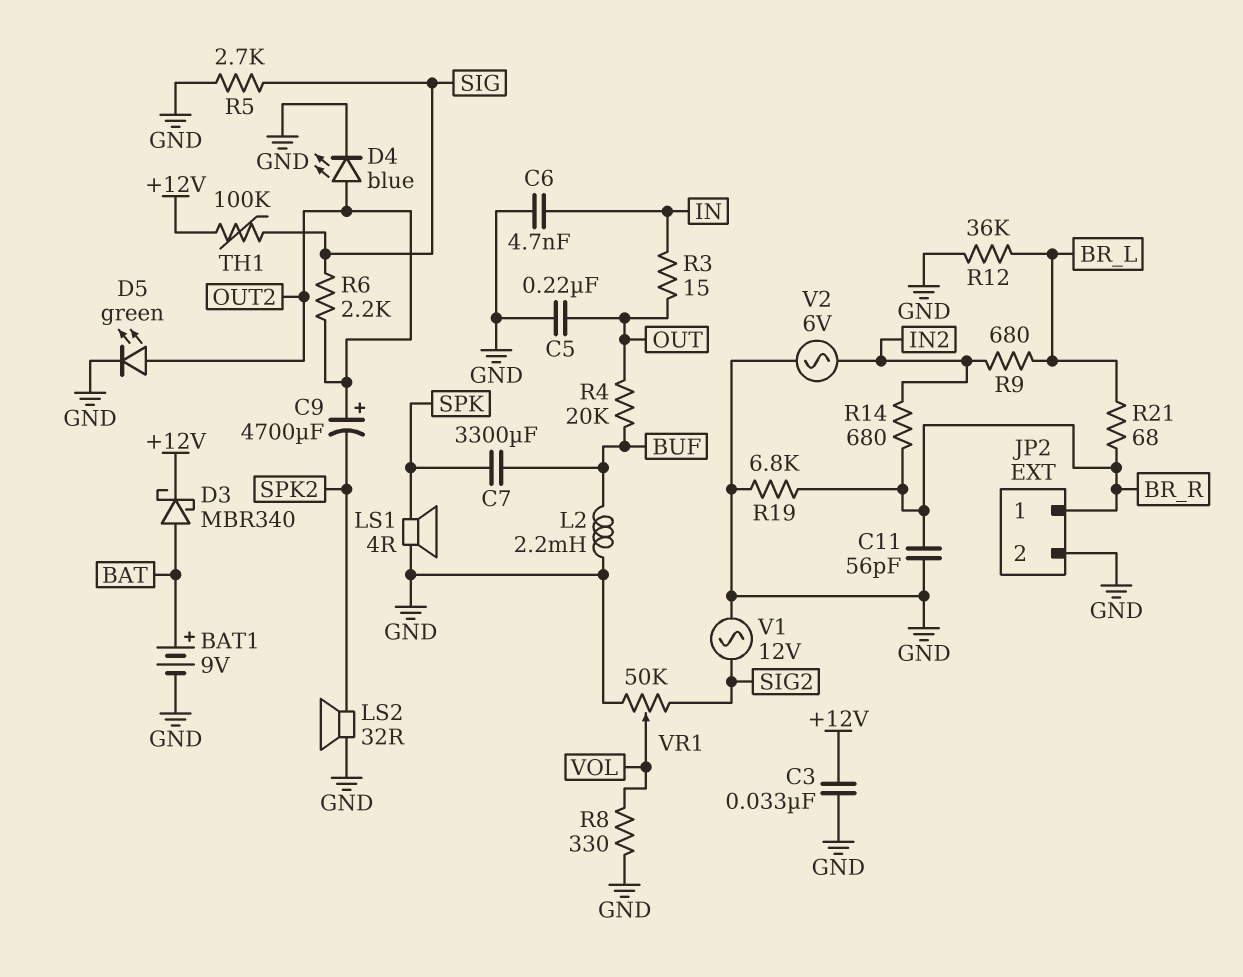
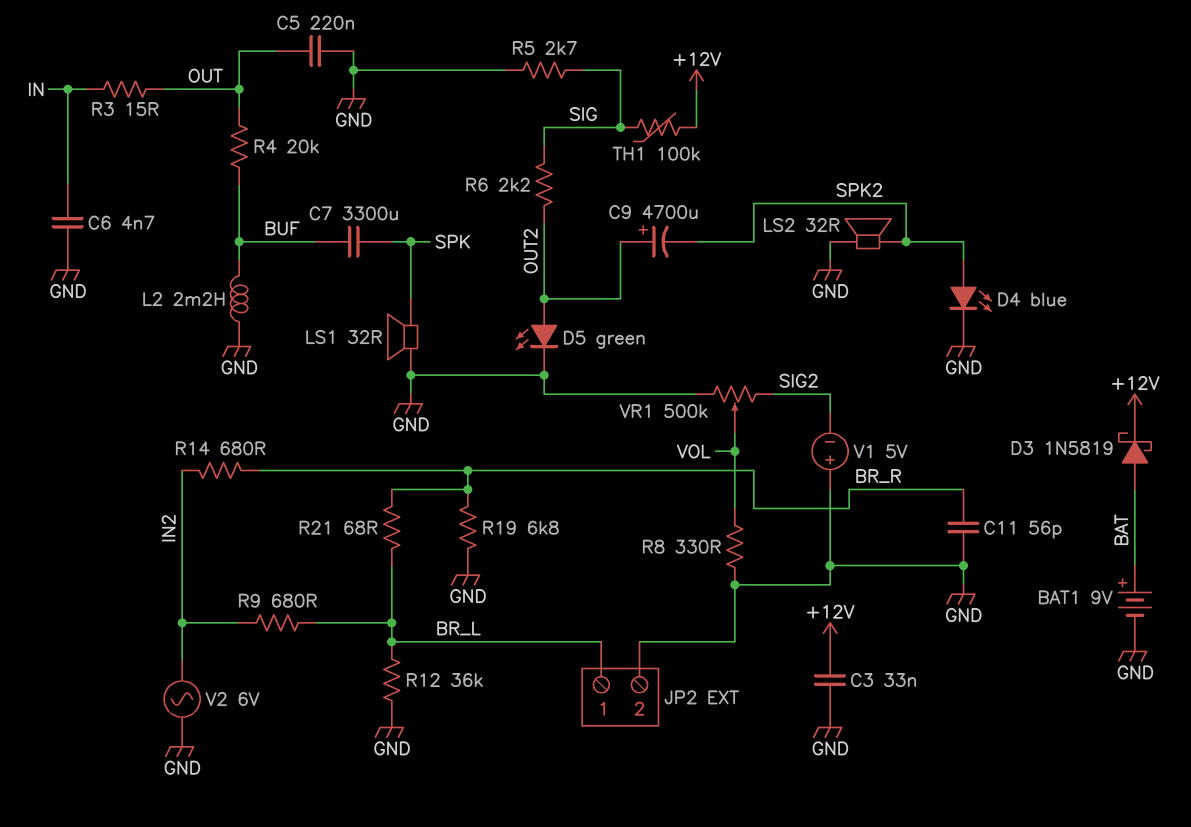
D3: schottky MBR340 (A BAT, K +12V) -> schottky 1N5819 (A BAT, K +12V)
D4: LED blue (A OUT2, K GND) -> LED blue (A SPK2, K GND)
JP2 pin 1: BR_R -> BR_L
LS1: speaker 4R (GND, SPK) -> speaker 32R (GND, SPK)
V1: AC 12V (GND, SIG2) -> 5V (plus GND, minus SIG2)
VR1: 50k (GND, SIG2, wiper VOL) -> 500k (GND, SIG2, wiper VOL)

